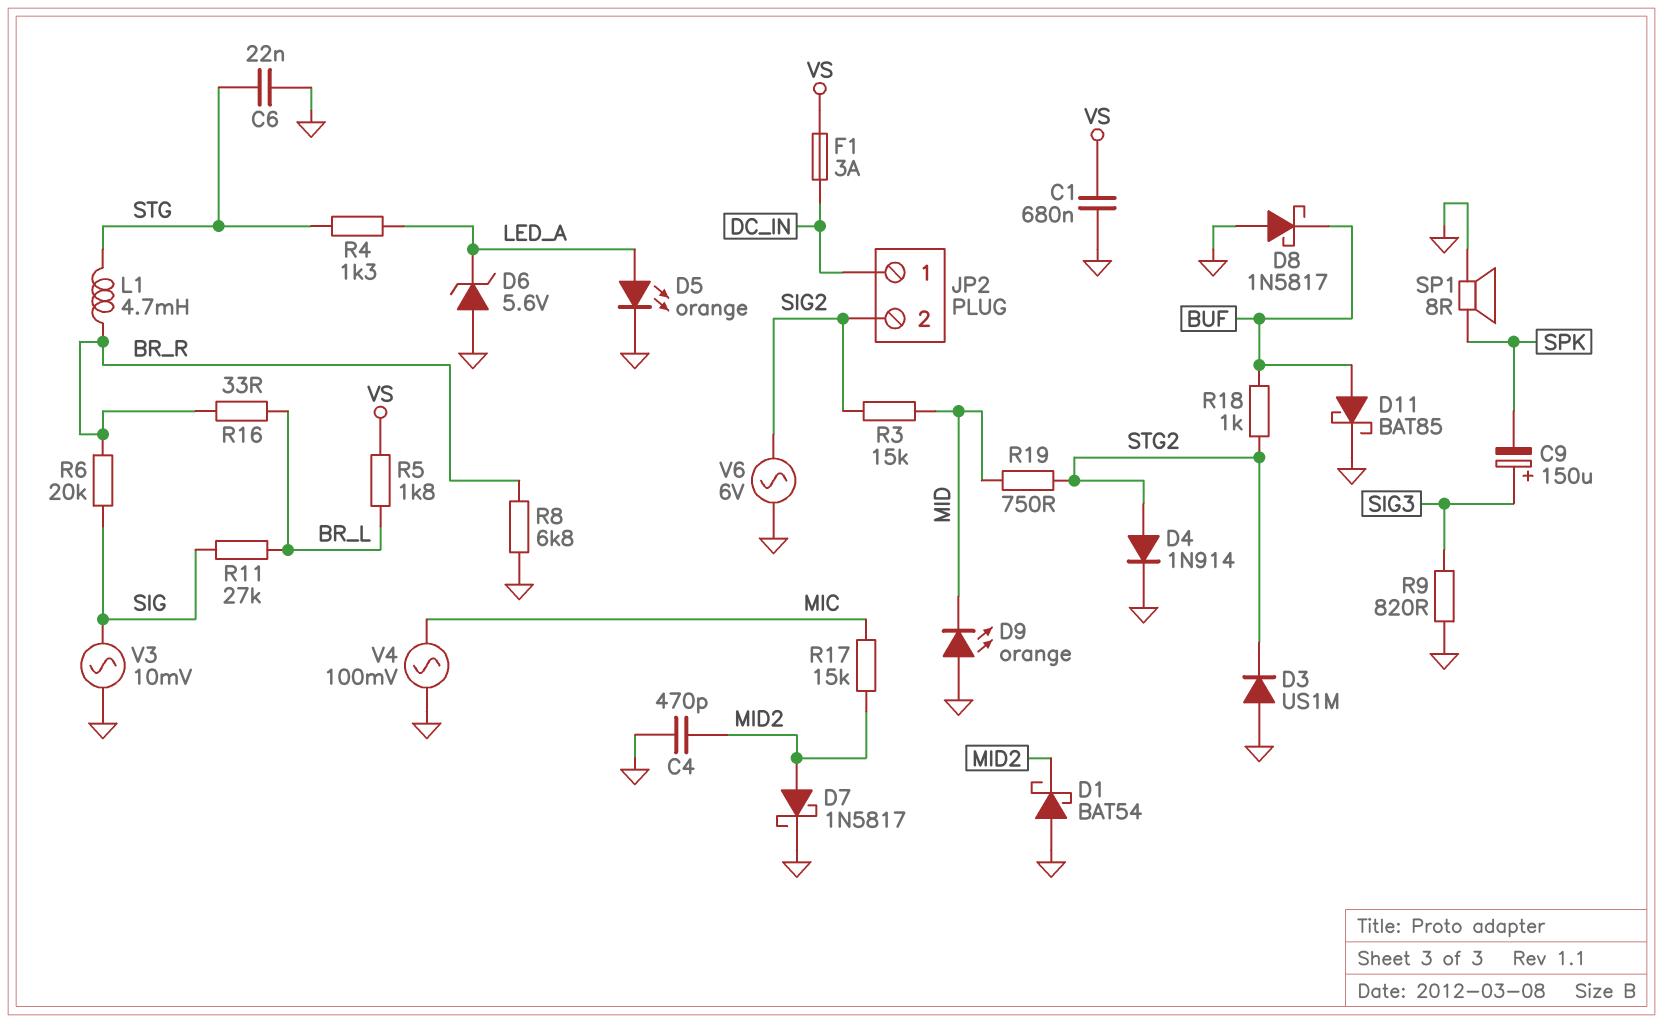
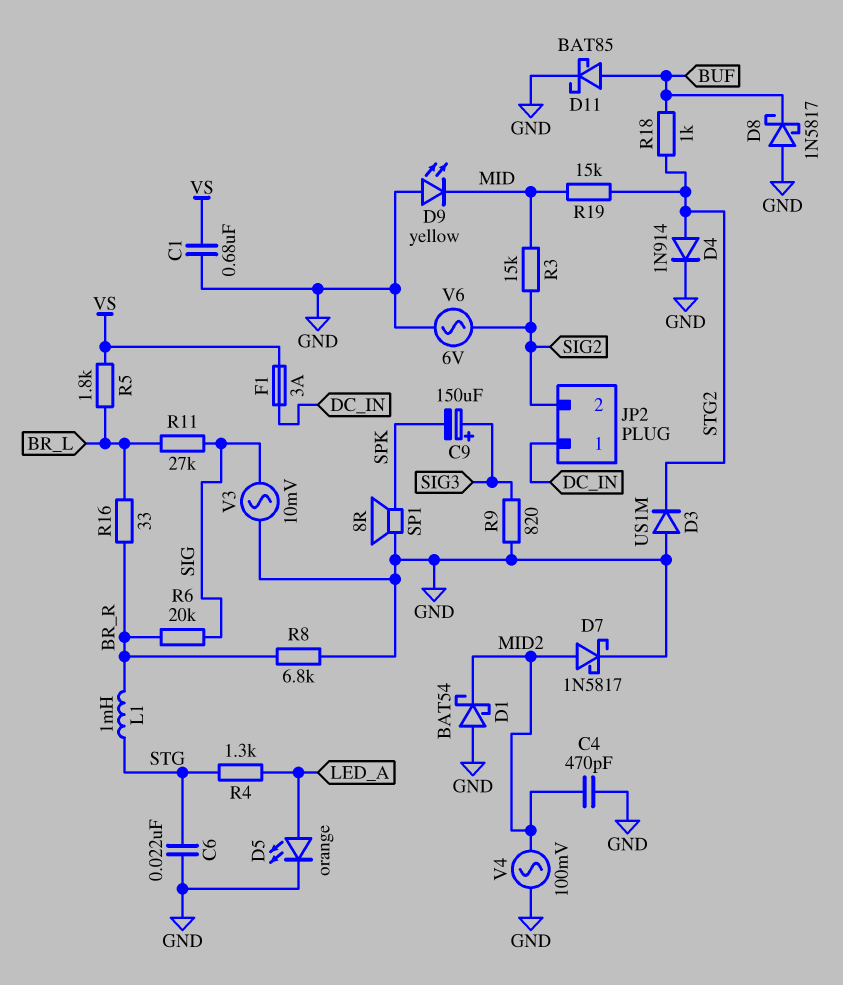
D6: zener 5.6V (A GND, K LED_A) -> none
D9: LED orange (A GND, K MID) -> LED yellow (A GND, K MID)
L1: 4.7mH (BR_R, STG) -> 1mH (BR_R, STG)
R17: 15k (MIC, MID2) -> none
R19: 750 (MID, STG2) -> 15k (MID, STG2)
V4: AC 100mV (GND, MIC) -> AC 100mV (GND, MID2)

